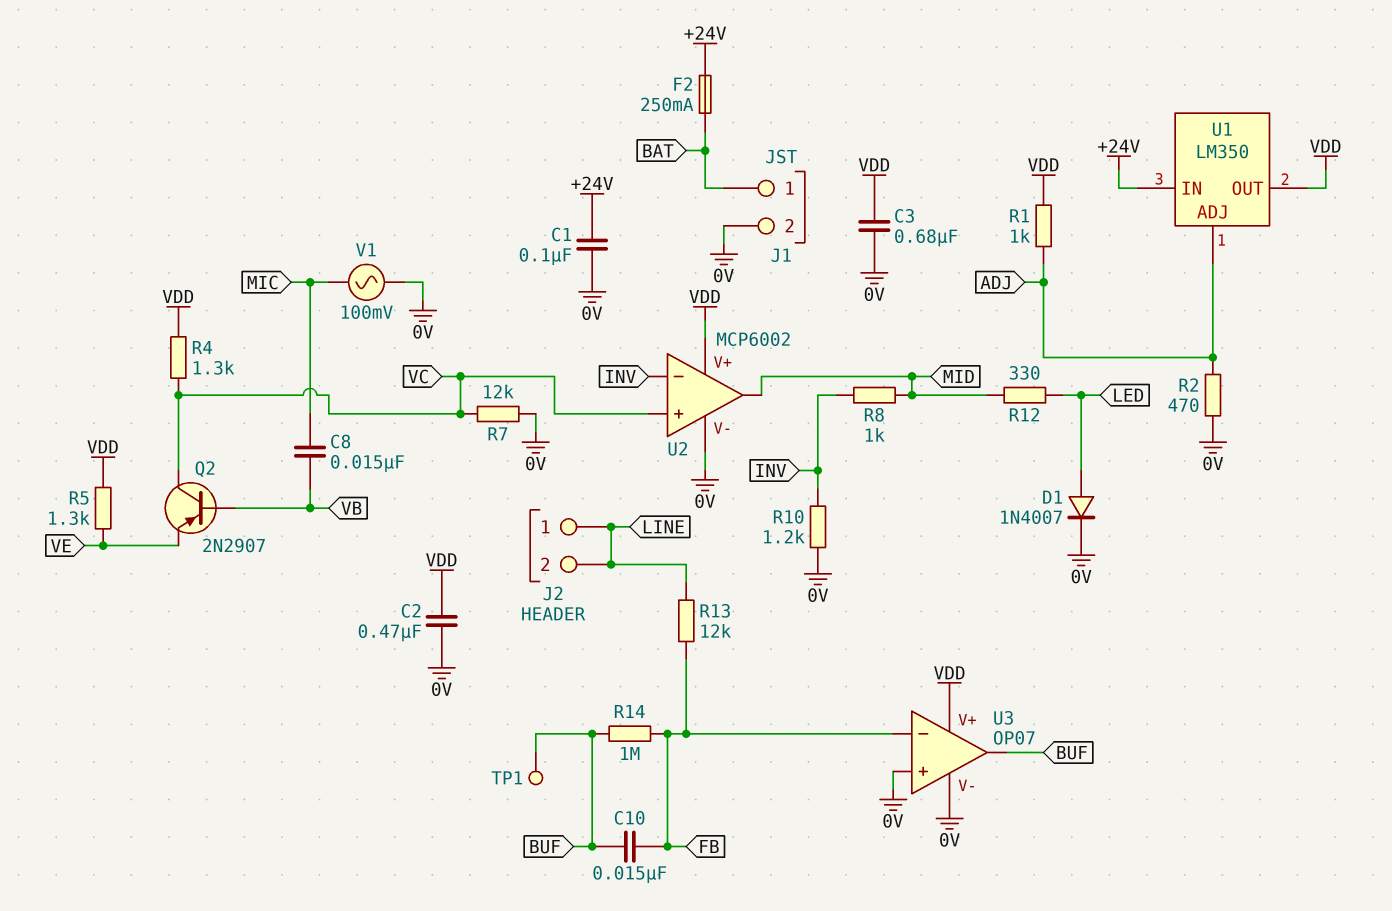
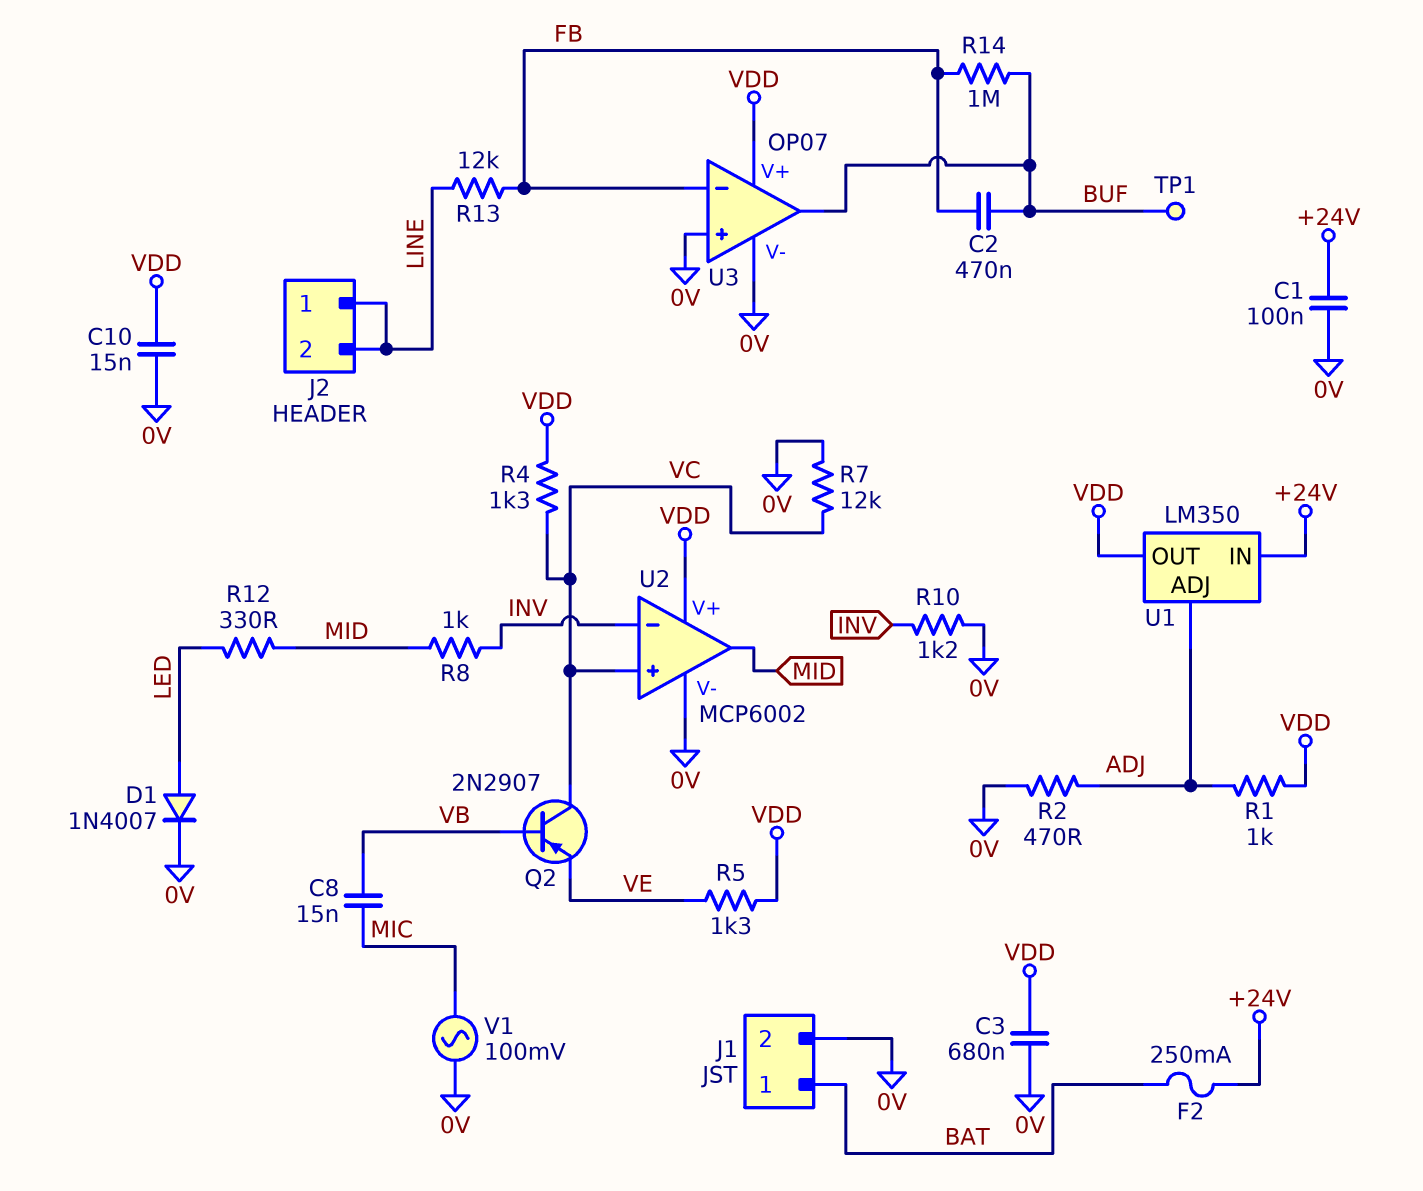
C2: 470nF (0V, VDD) -> 470nF (BUF, FB)
C10: 15nF (BUF, FB) -> 15nF (0V, VDD)

